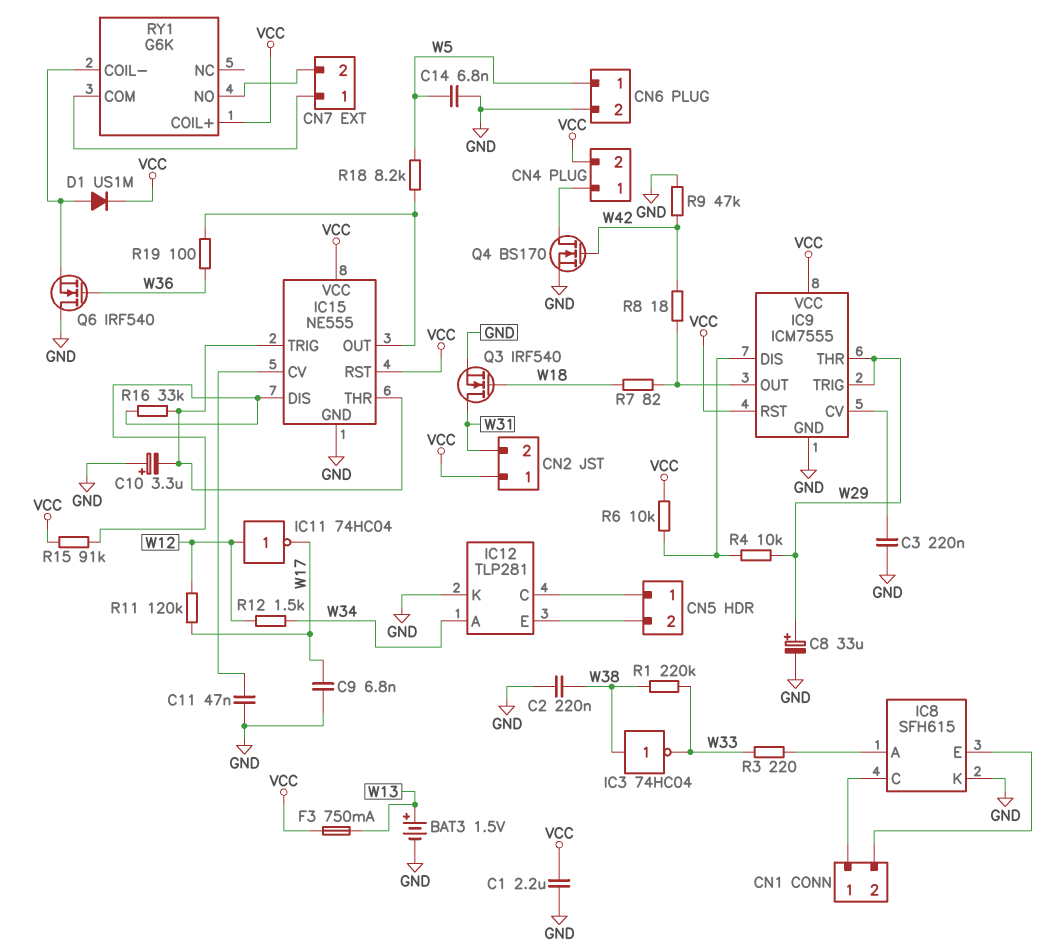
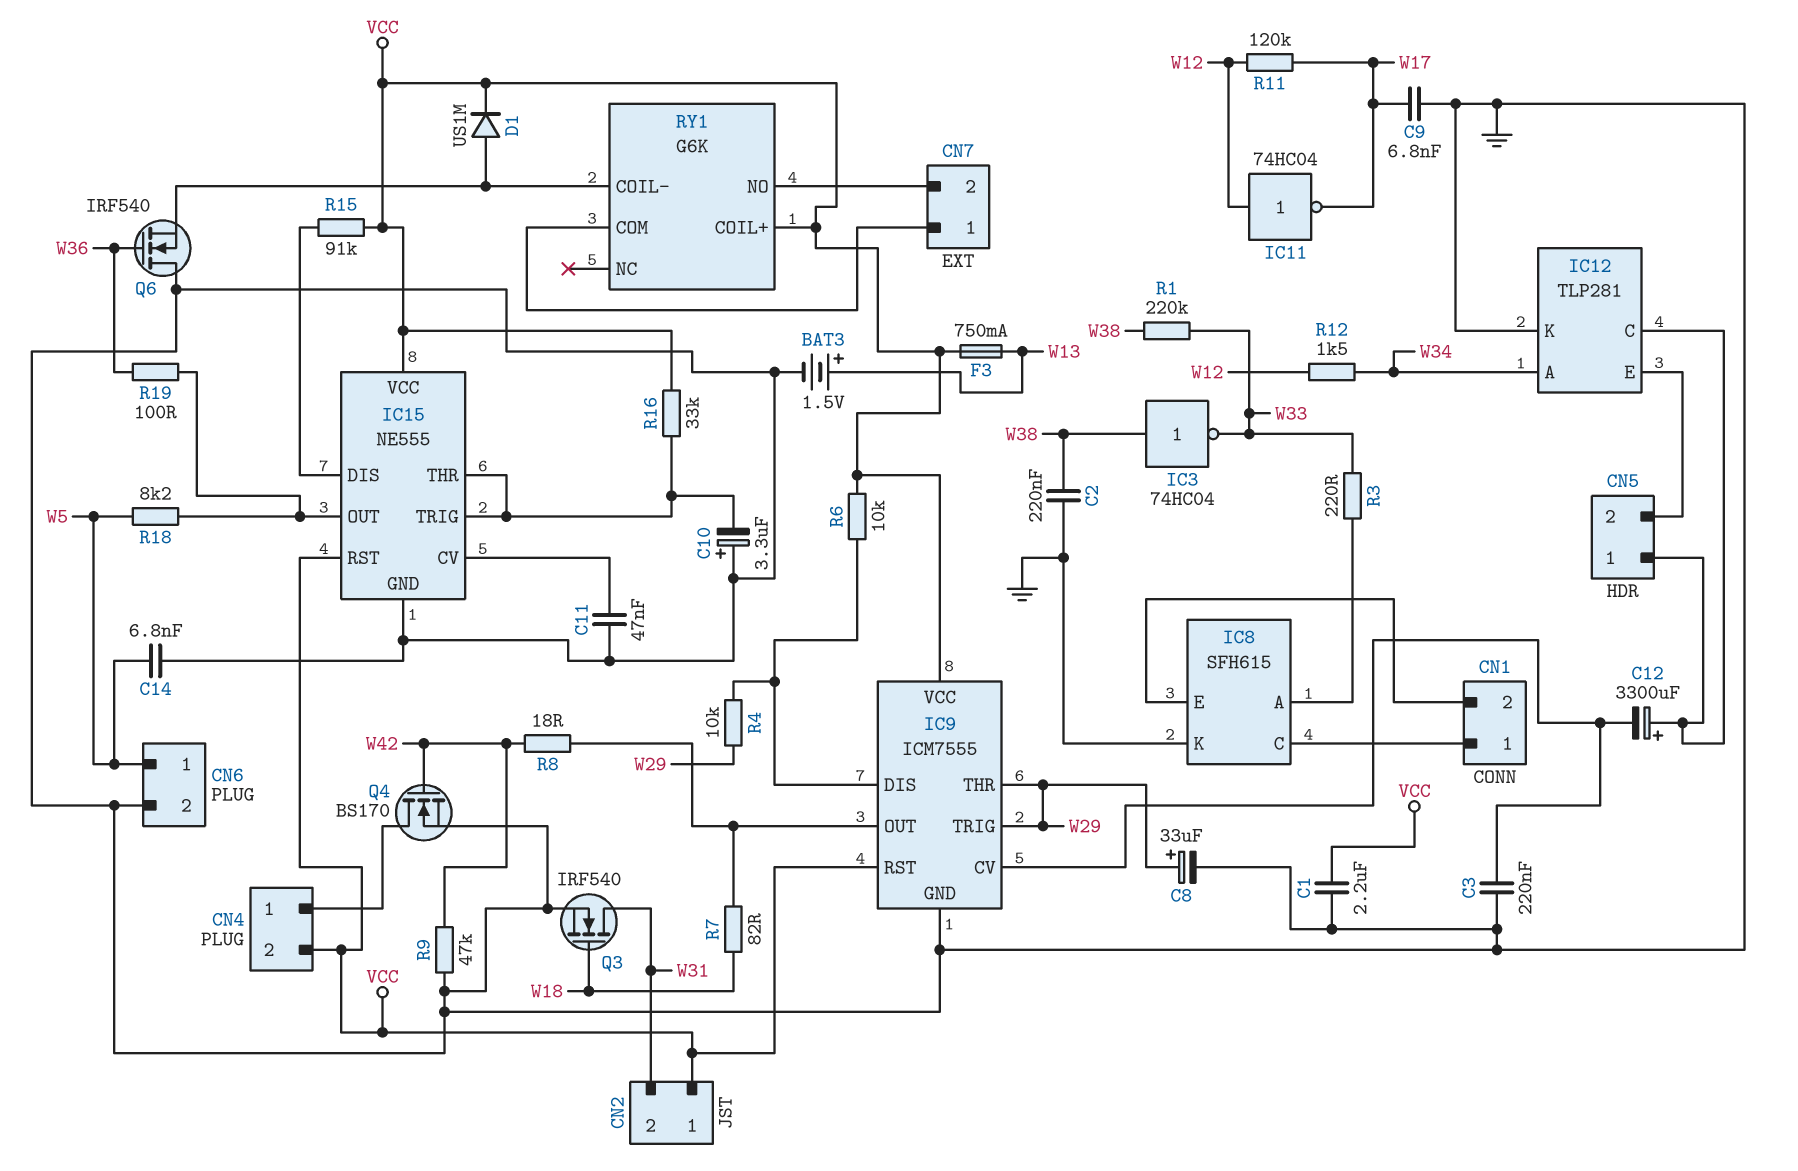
C12: none -> 3300uF (plus CN5/1, minus IC9/CV)
R16: 33k (IC15/DIS, IC15/THR) -> 33k (IC15/THR, VCC)

